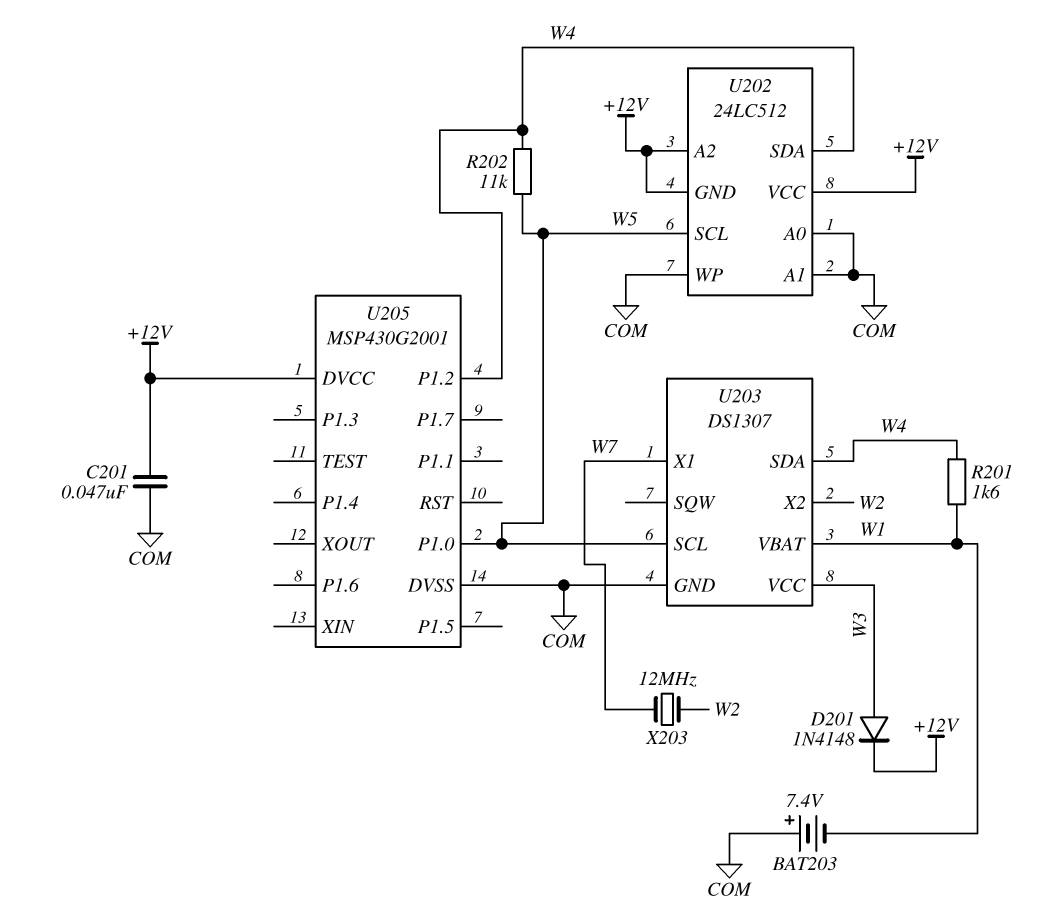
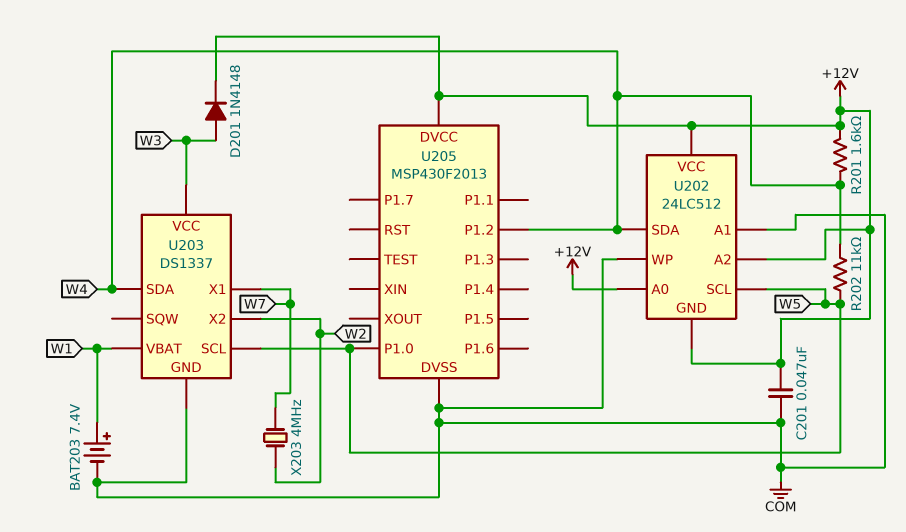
BAT203: 7.4V (plus COM, minus W1) -> 7.4V (plus W1, minus COM)
R201: 1.6k (W1, W4) -> 1.6k (+12V, W4)
U202 pin A0: COM -> +12V
U203: DS1307 -> DS1337
U205: MSP430G2001 -> MSP430F2013
X203: 12MHz (W2, W7) -> 4MHz (W2, W7)

